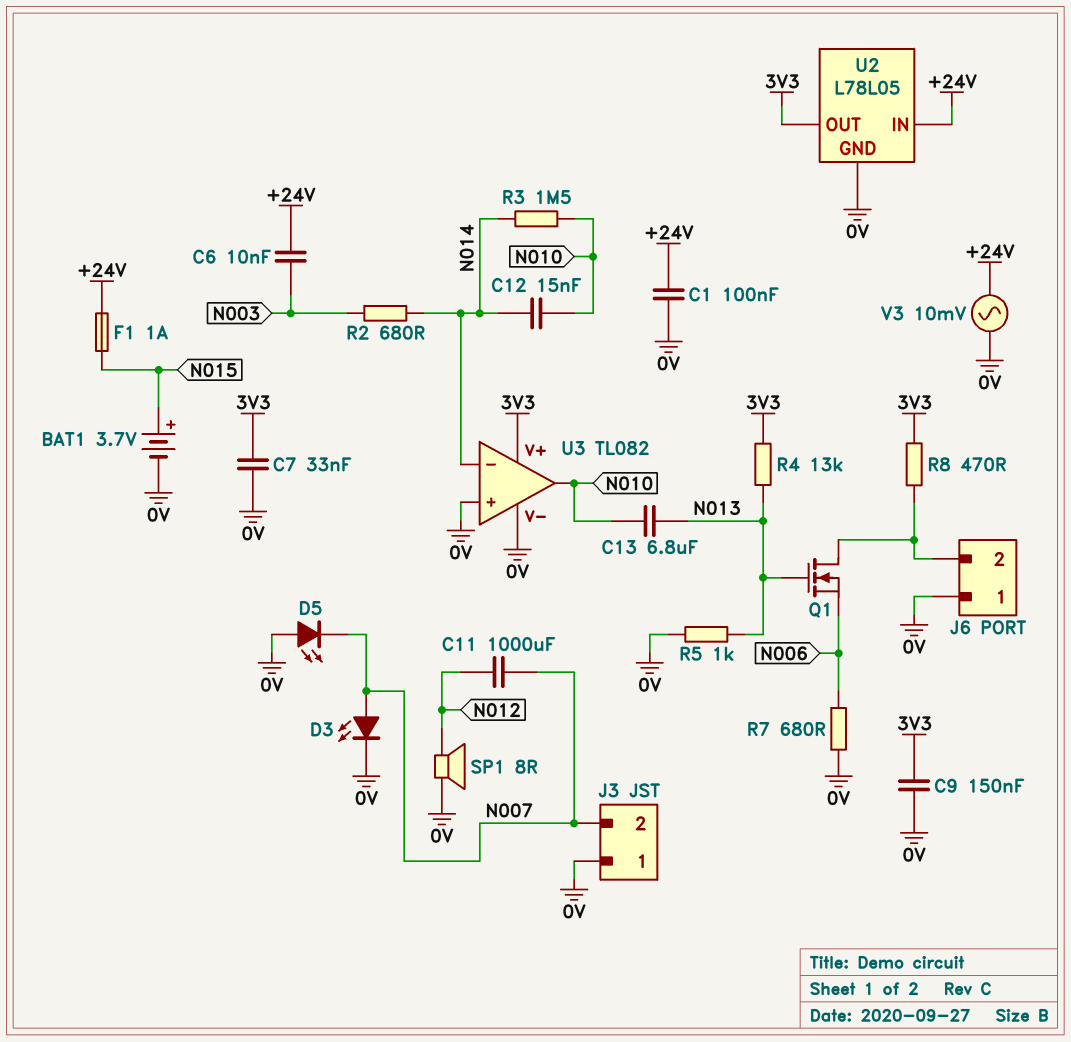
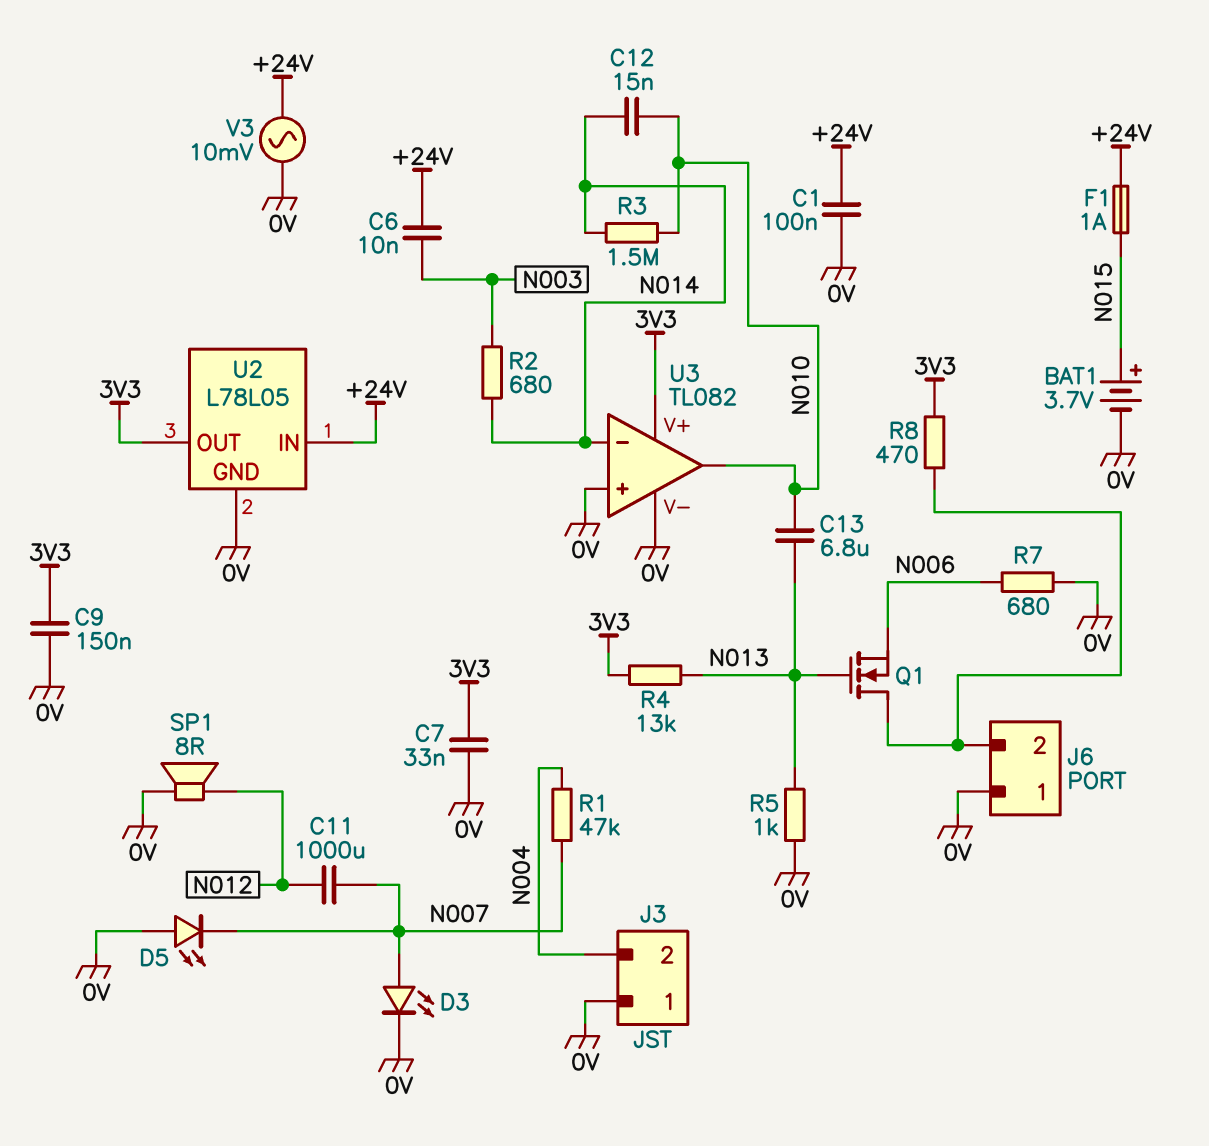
J3 pin 2: N007 -> N004
R1: none -> 47k (N004, N007)

